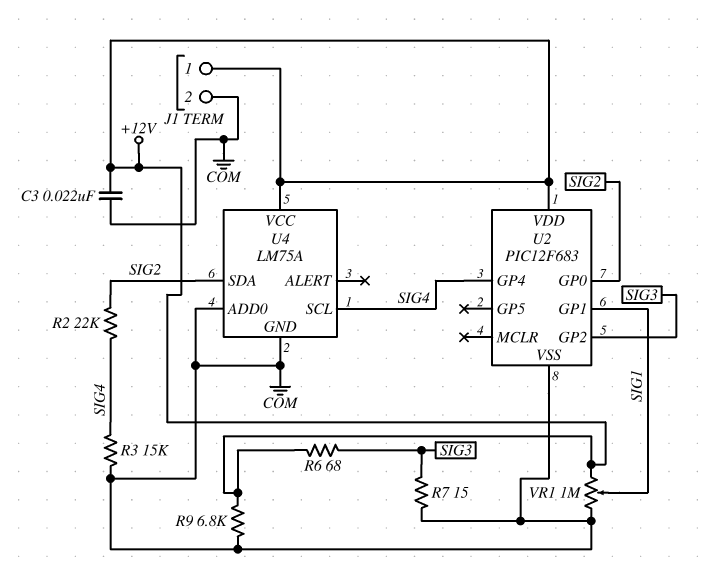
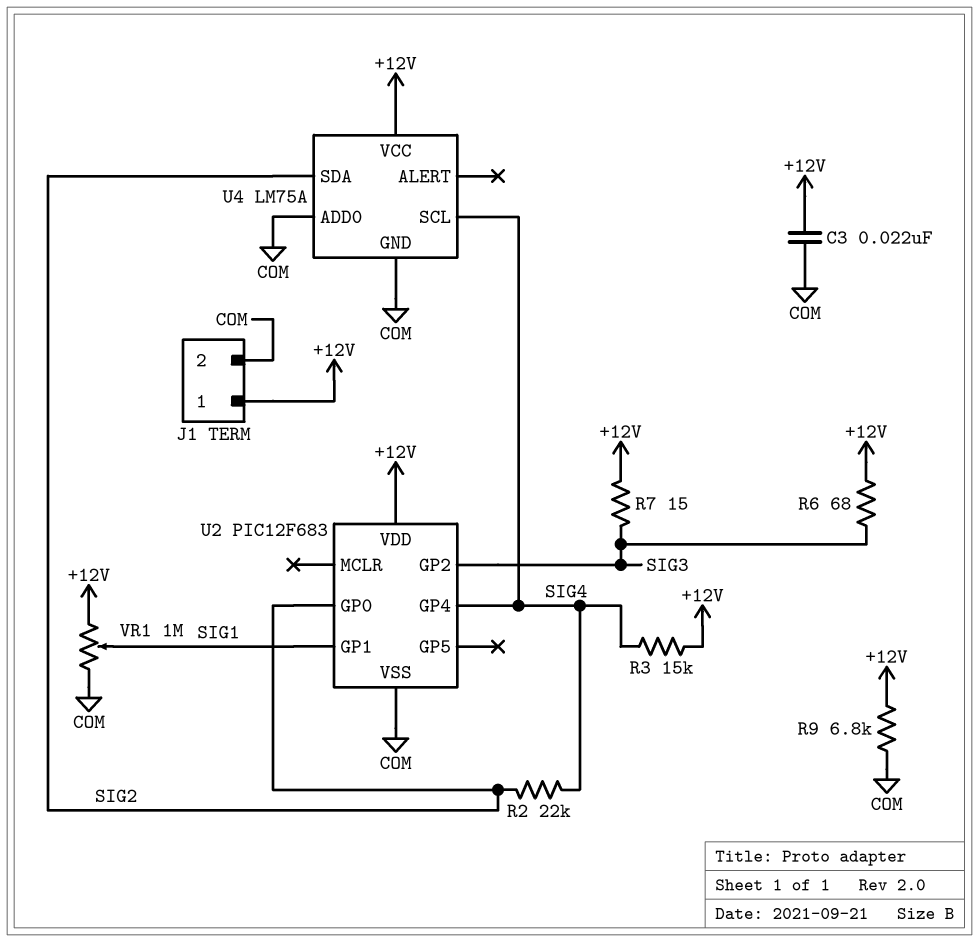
R3: 15k (COM, SIG4) -> 15k (+12V, SIG4)
R7: 15 (COM, SIG3) -> 15 (+12V, SIG3)

